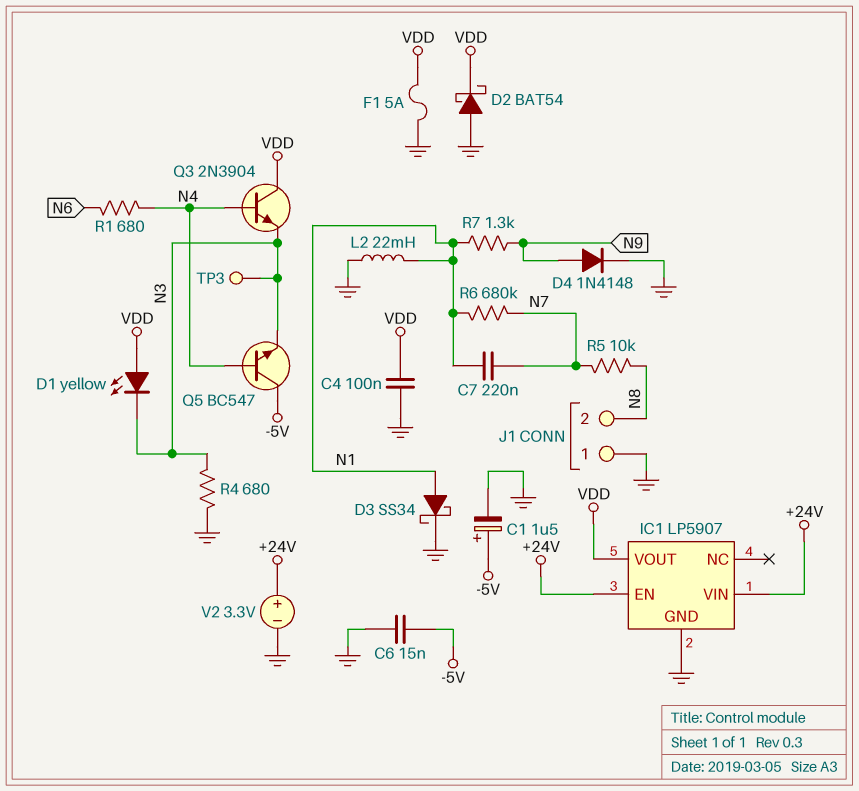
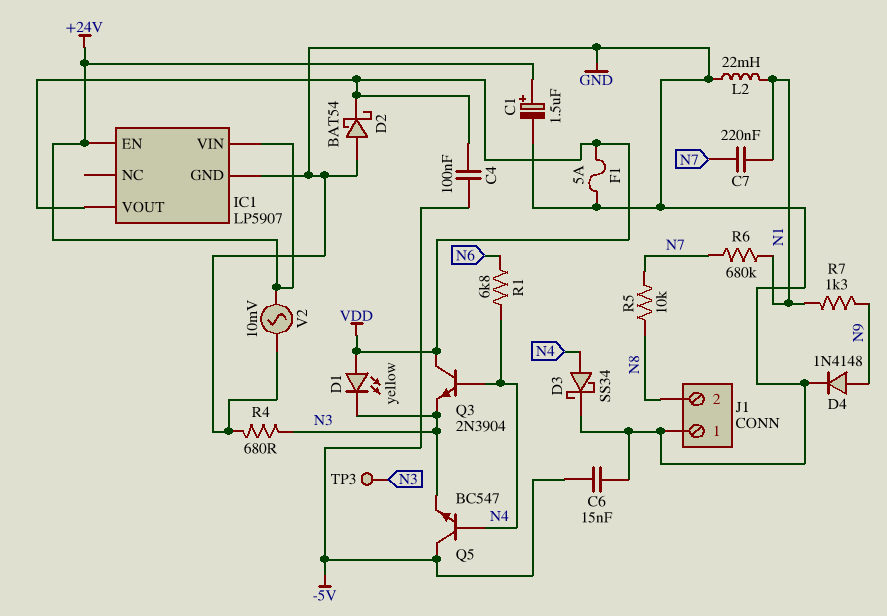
C1: 1.5uF (plus -5V, minus GND) -> 1.5uF (plus +24V, minus GND)
C4: 100nF (GND, VDD) -> 100nF (-5V, VDD)
D3: schottky SS34 (A N1, K GND) -> schottky SS34 (A N4, K GND)
R1: 680 (N4, N6) -> 6.8k (N4, N6)
V2: 3.3V (plus +24V, minus GND) -> AC 10mV (+24V, GND)

